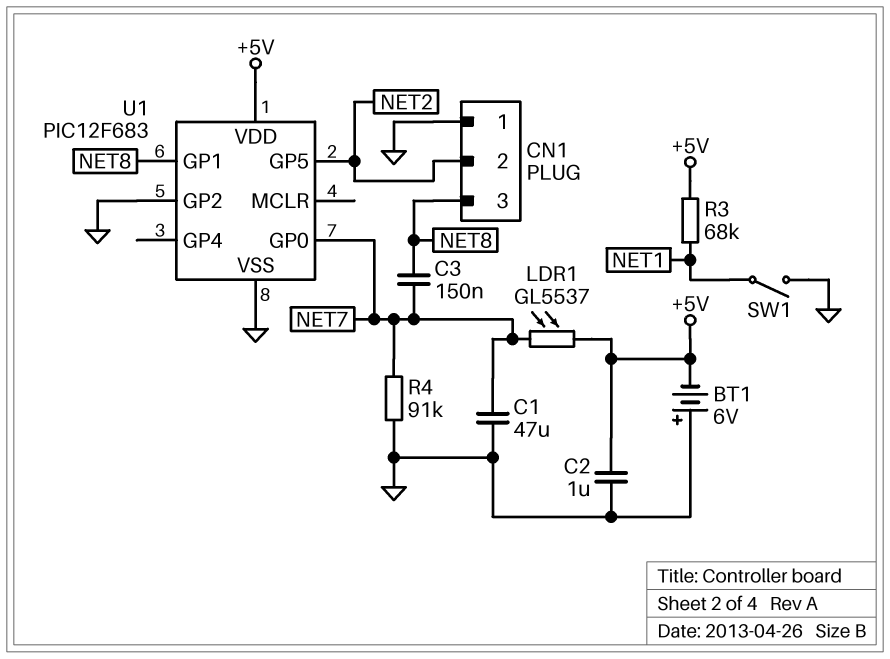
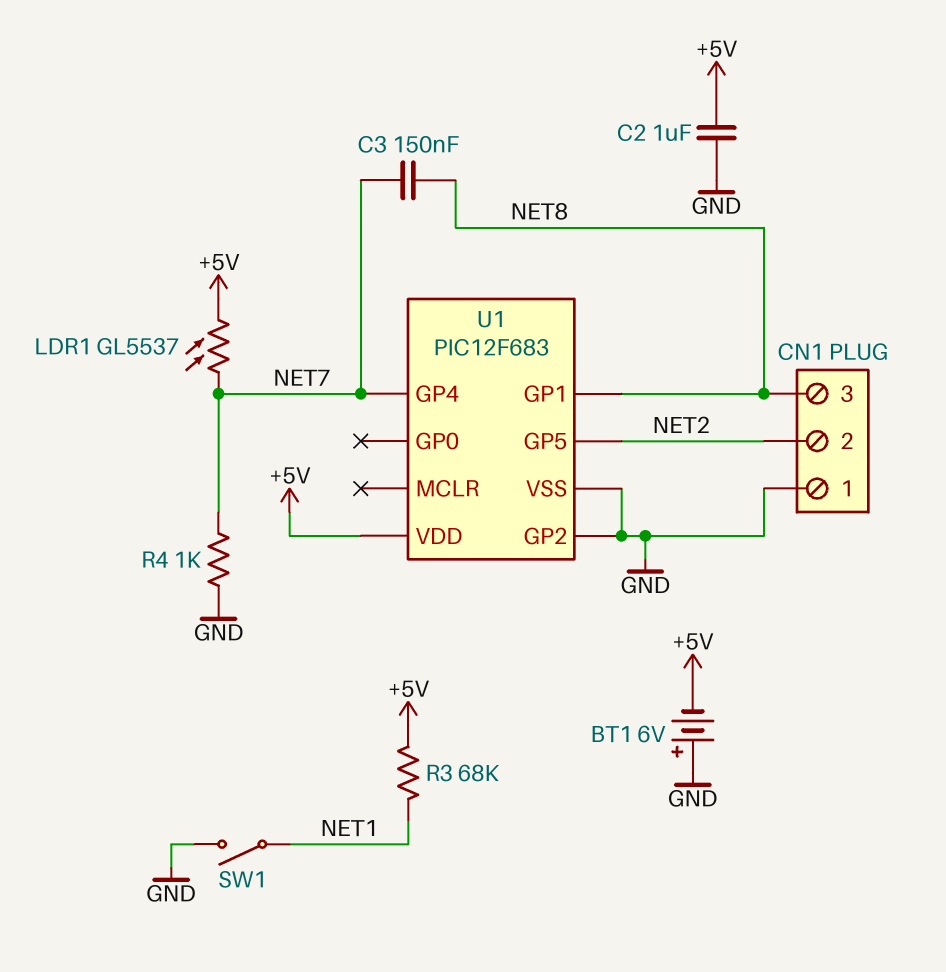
C1: 47uF (GND, NET7) -> none
R4: 91k (GND, NET7) -> 1k (GND, NET7)
U1 pin GP0: NET7 -> none
U1 pin GP4: none -> NET7

